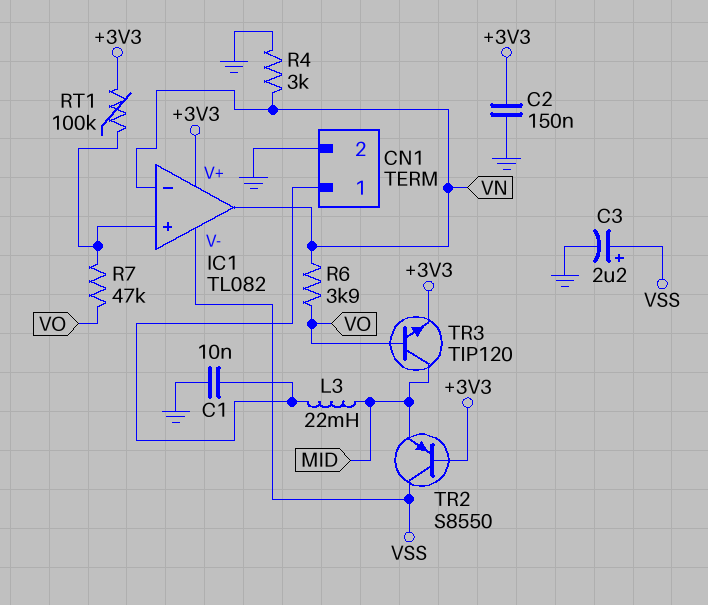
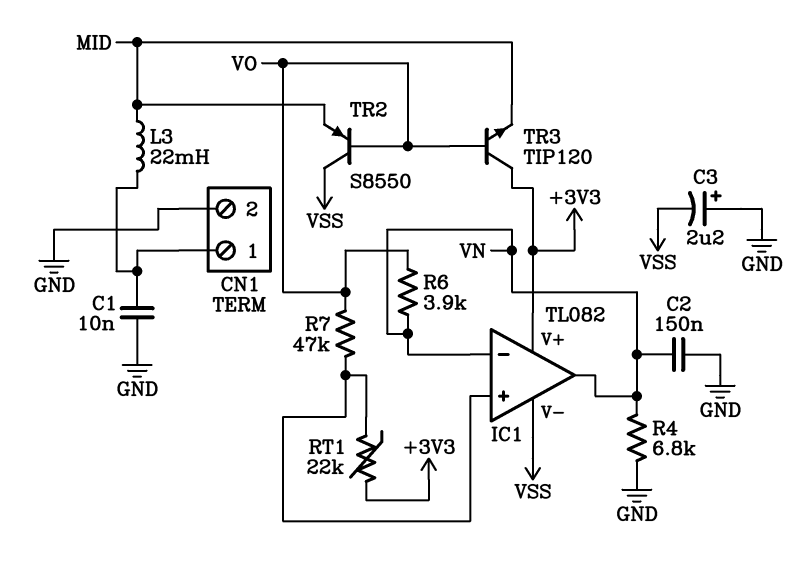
C2: 150nF (+3V3, GND) -> 150nF (GND, VN)
C3: 2.2uF (plus VSS, minus GND) -> 2.2uF (plus GND, minus VSS)
R4: 3k (GND, VN) -> 6.8k (GND, VN)
RT1: 100k (+3V3, IC1/in+) -> 22k (+3V3, IC1/in+)
TR2: PNP S8550 (B +3V3, C VSS, E MID) -> PNP S8550 (B VO, C VSS, E MID)
TR3: NPN TIP120 (B VO, C MID, E +3V3) -> NPN TIP120 (B VO, C +3V3, E MID)

